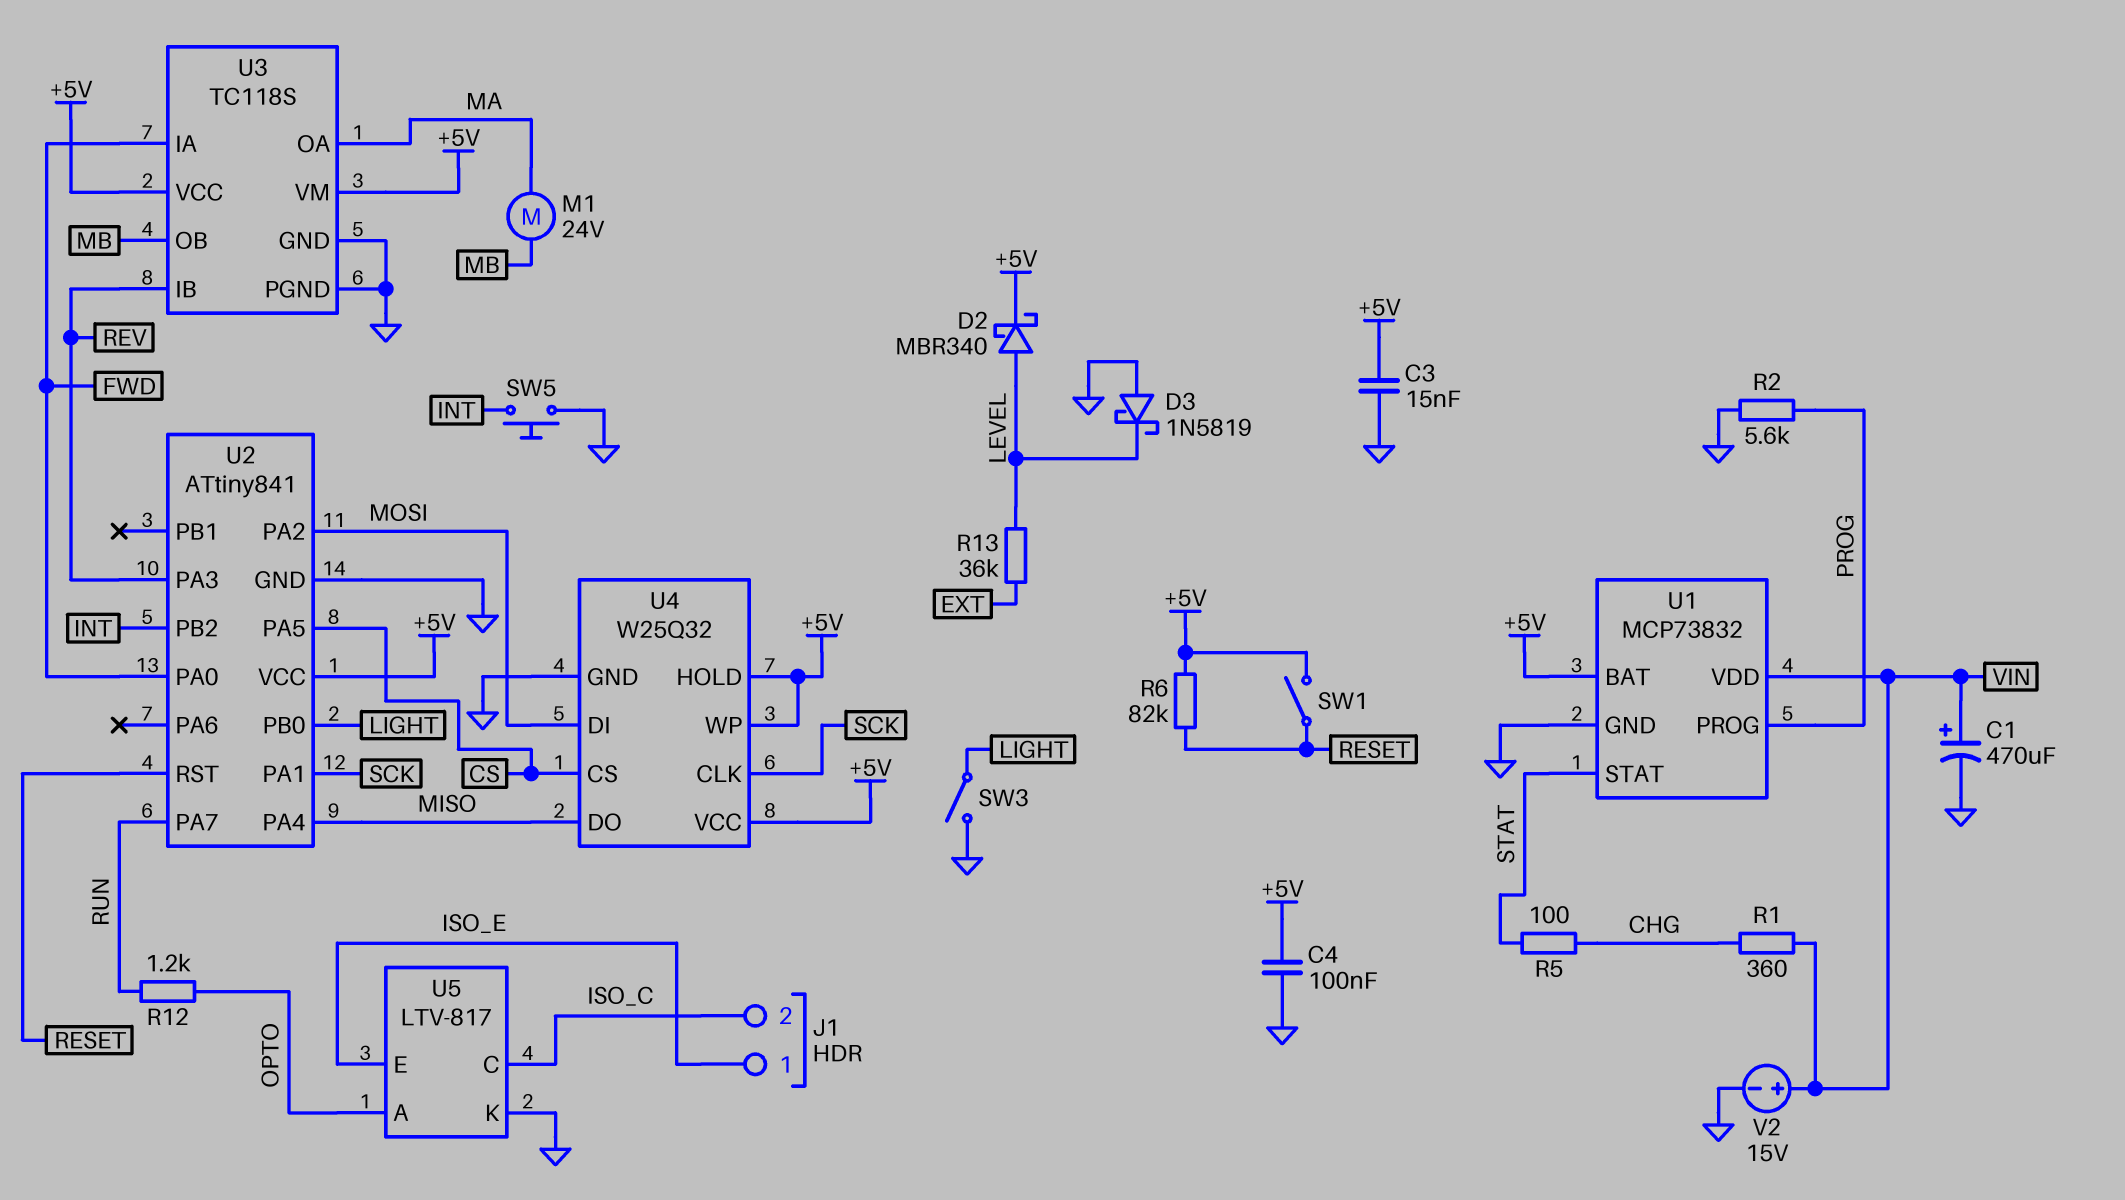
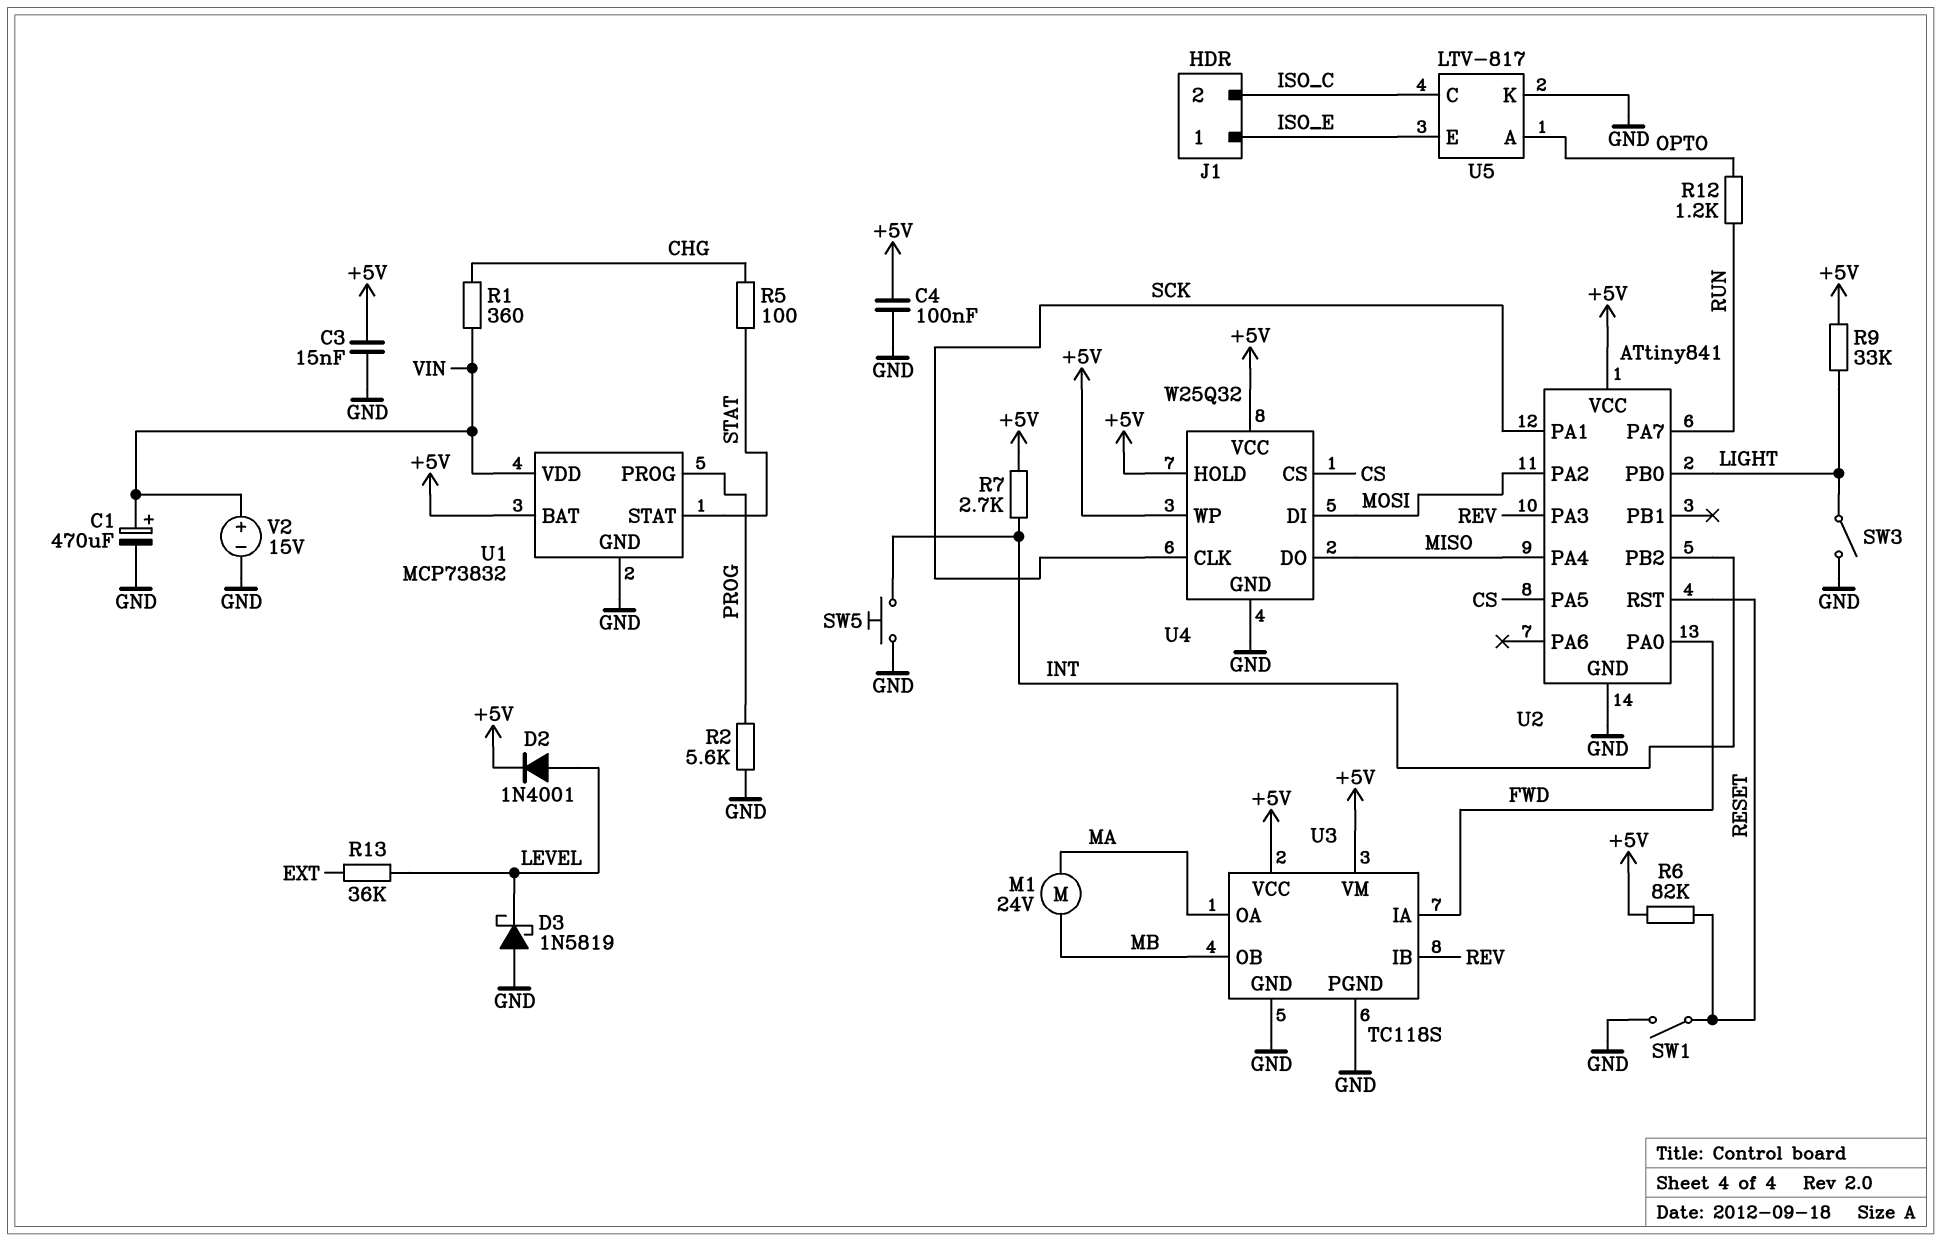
D2: schottky MBR340 (A LEVEL, K +5V) -> diode 1N4001 (A LEVEL, K +5V)
R7: none -> 2.7k (+5V, INT)
R9: none -> 33k (+5V, LIGHT)
SW1: switch (+5V, RESET) -> switch (GND, RESET)

